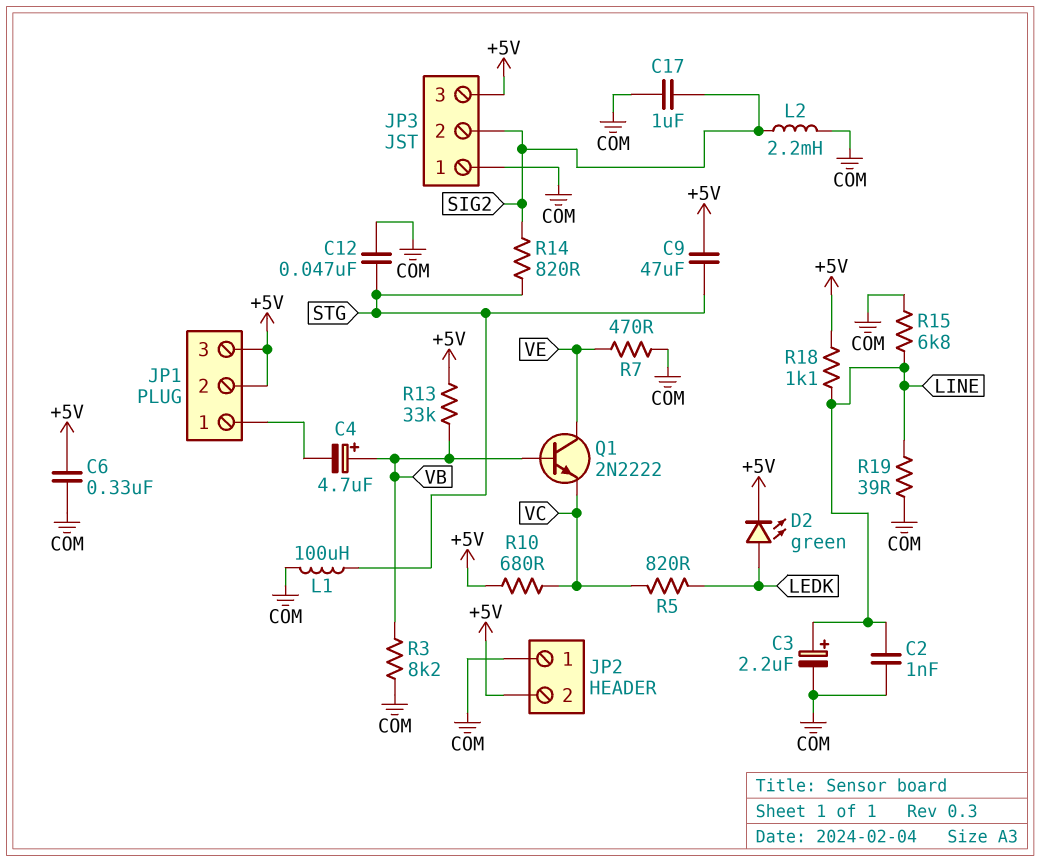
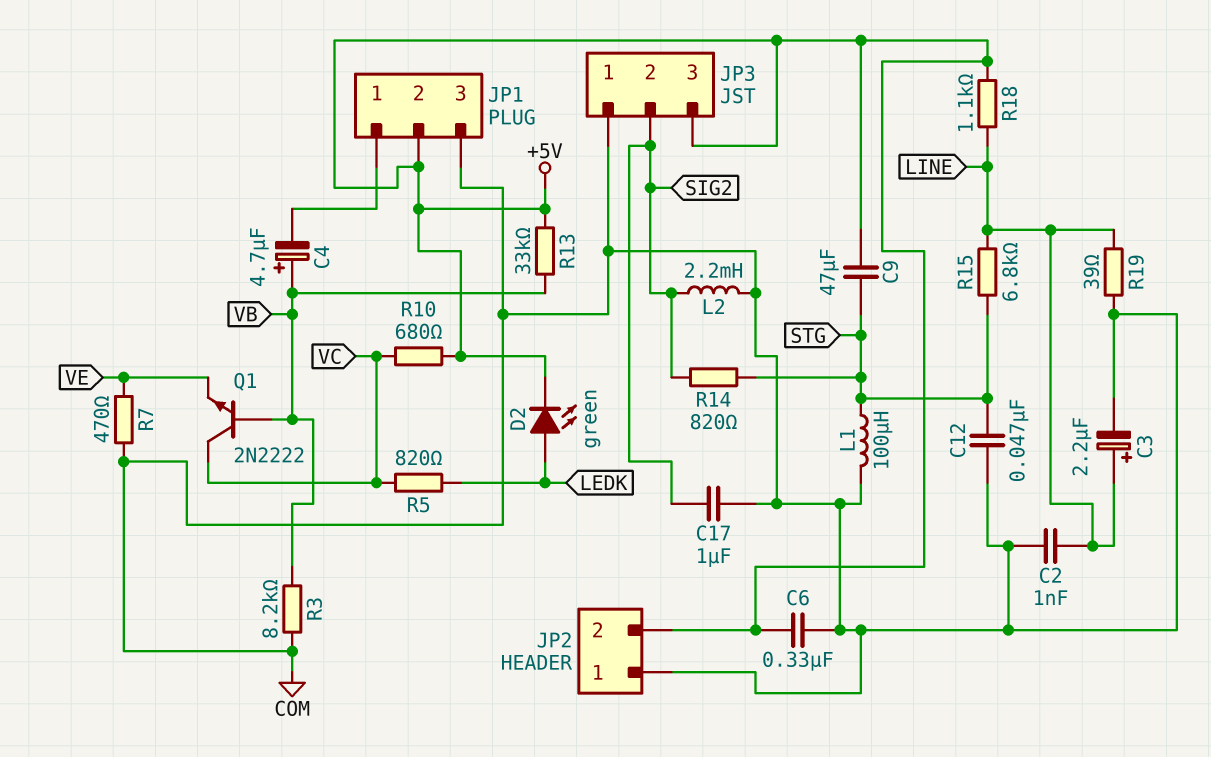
JP1 pin 3: +5V -> COM
Q1: NPN 2N2222 (B VB, C VE, E VC) -> NPN 2N2222 (B VB, C VC, E VE)
R15: 6.8k (COM, LINE) -> 6.8k (LINE, STG)

